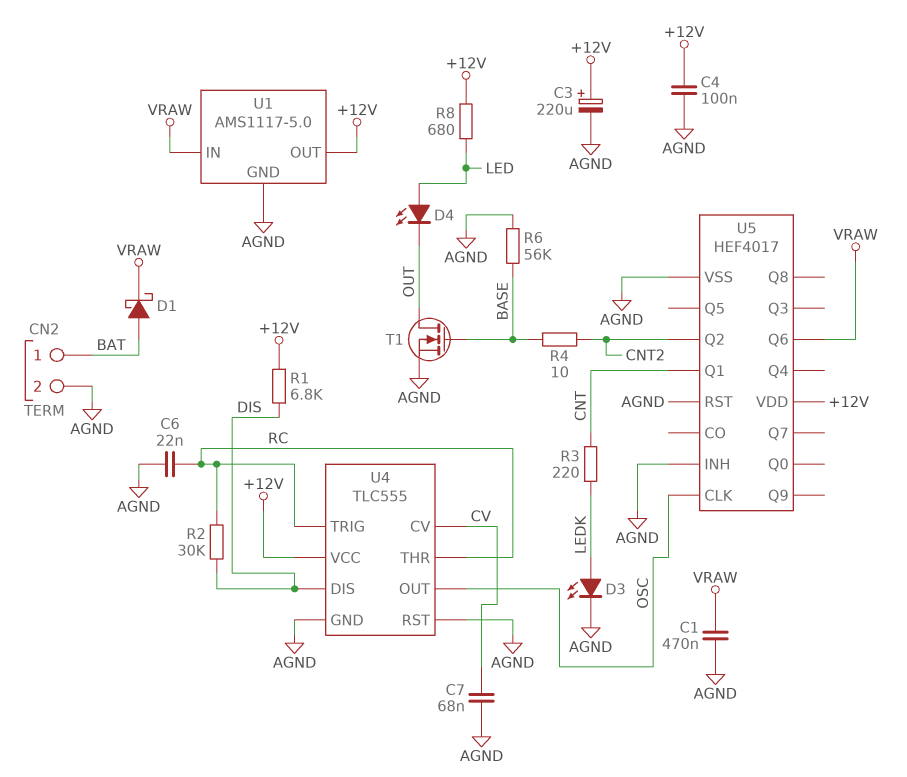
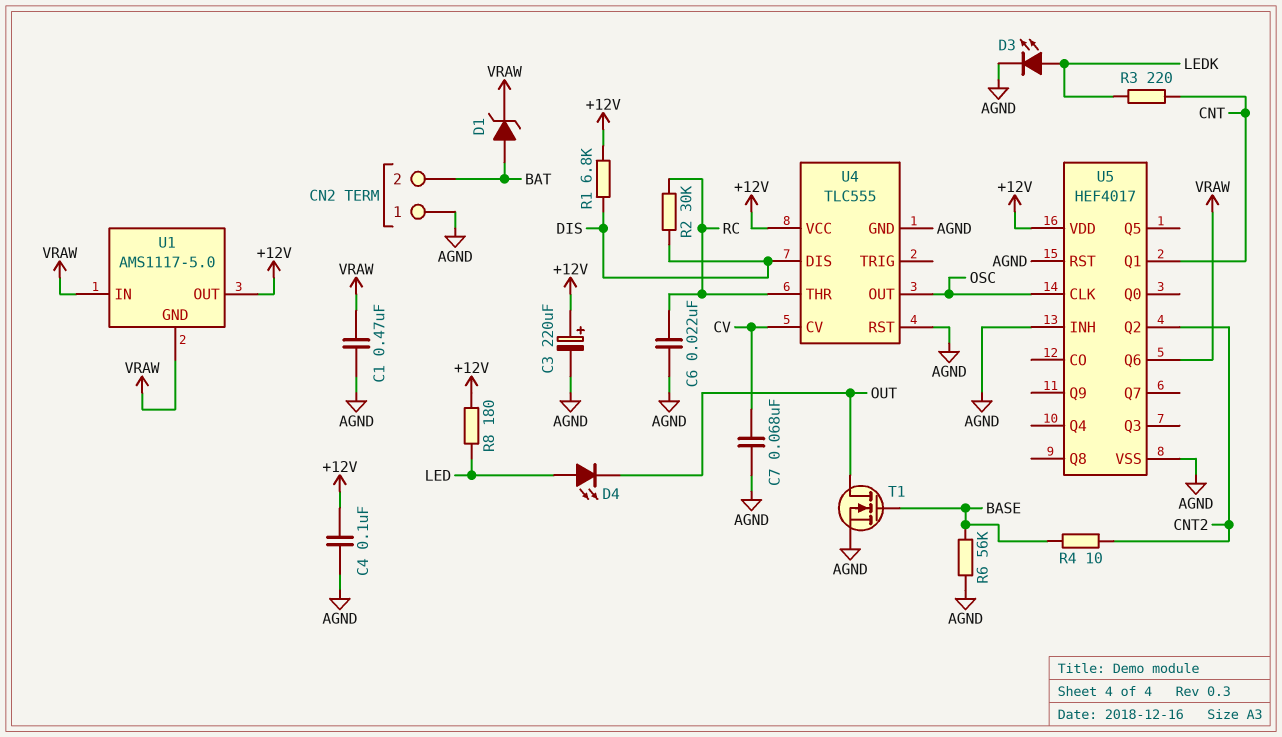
CN2 pin 1: BAT -> AGND
CN2 pin 2: AGND -> BAT
D1: schottky (A BAT, K VRAW) -> zener (A BAT, K VRAW)
R8: 680 (+12V, LED) -> 180 (+12V, LED)
U1 pin GND: AGND -> VRAW
U4 pin TRIG: RC -> none

